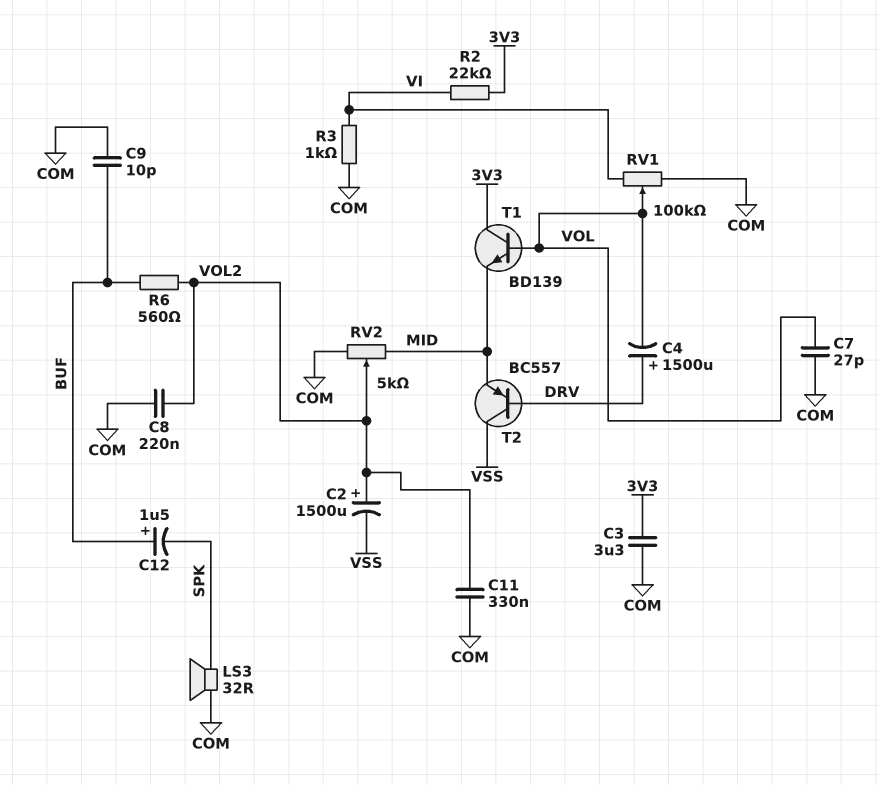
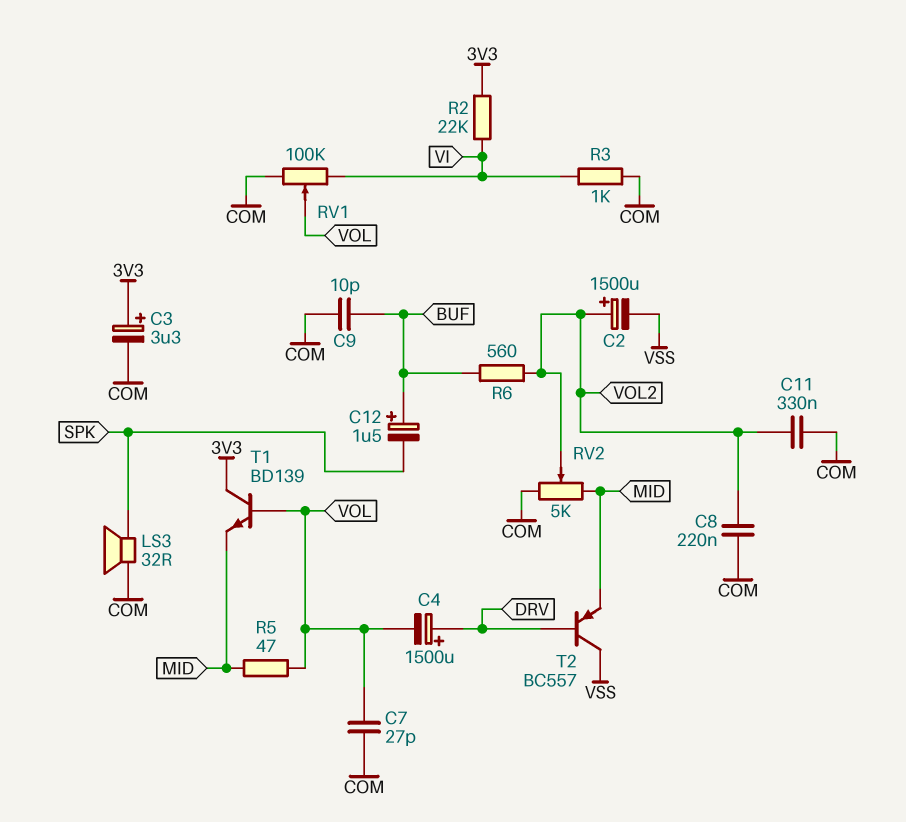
C3: 3.3uF (3V3, COM) -> 3.3uF (plus 3V3, minus COM)
R5: none -> 47 (MID, VOL)

